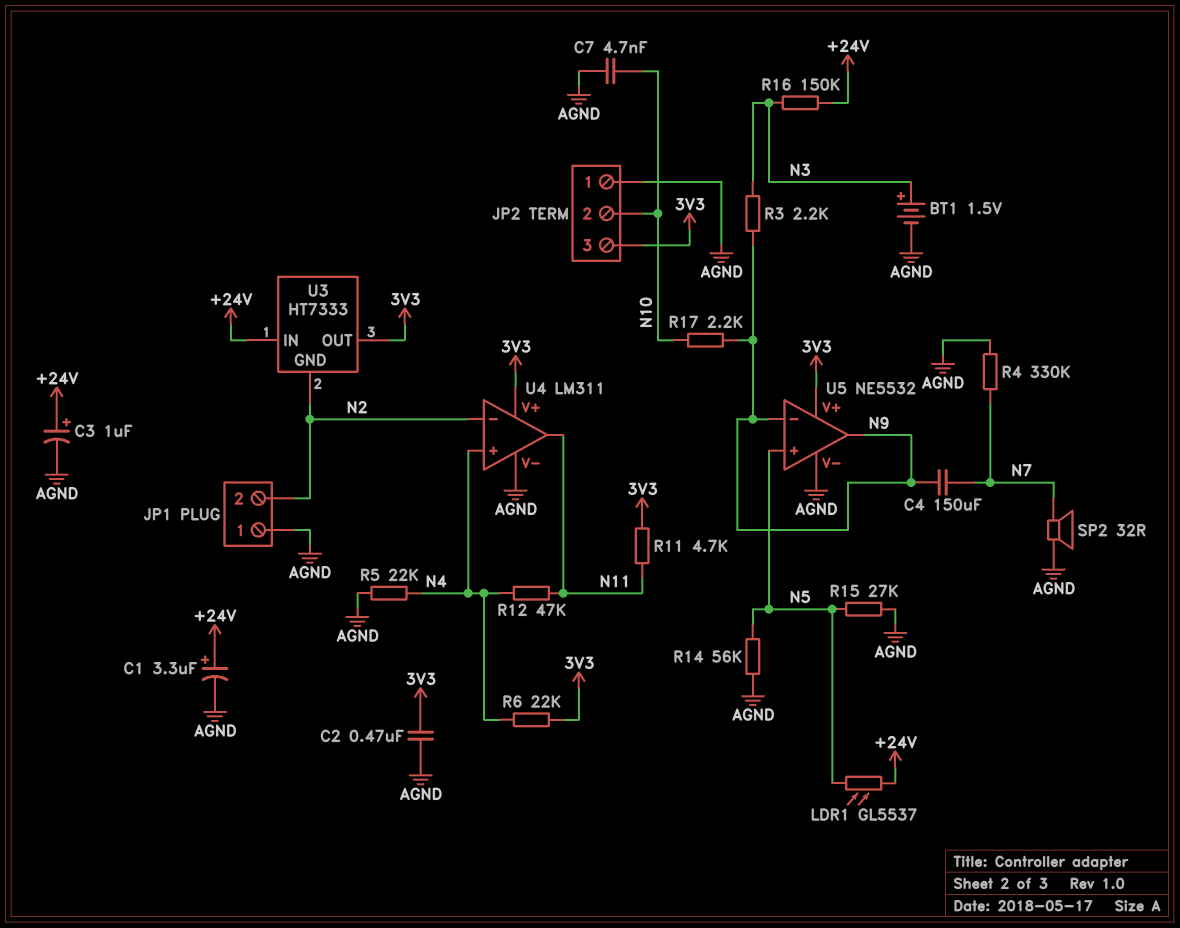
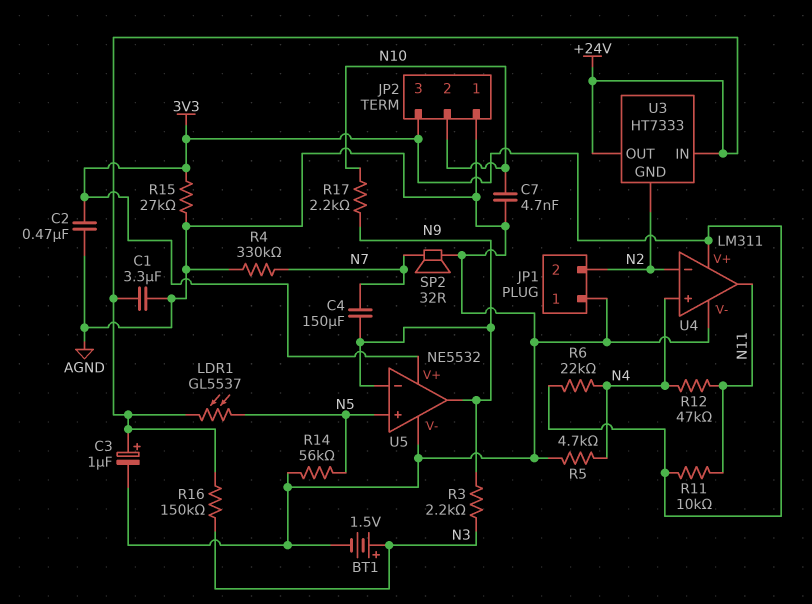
C1: 3.3uF (plus +24V, minus AGND) -> 3.3uF (+24V, AGND)
R5: 22k (AGND, N4) -> 4.7k (AGND, N4)
R11: 4.7k (3V3, N11) -> 10k (3V3, N11)
R15: 27k (AGND, N5) -> 27k (3V3, AGND)
U3 pin OUT: 3V3 -> +24V

